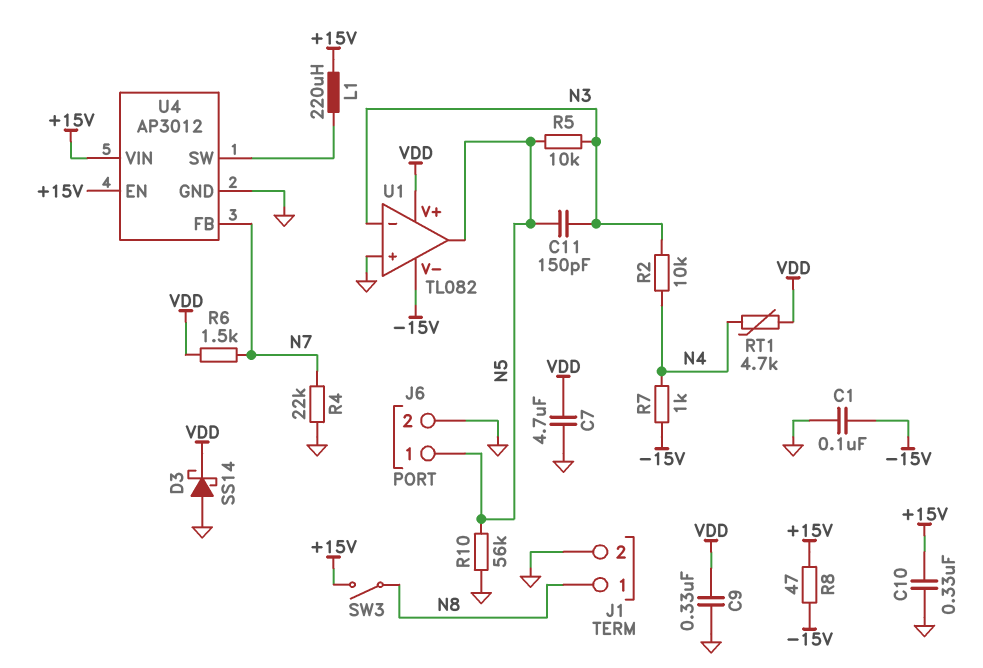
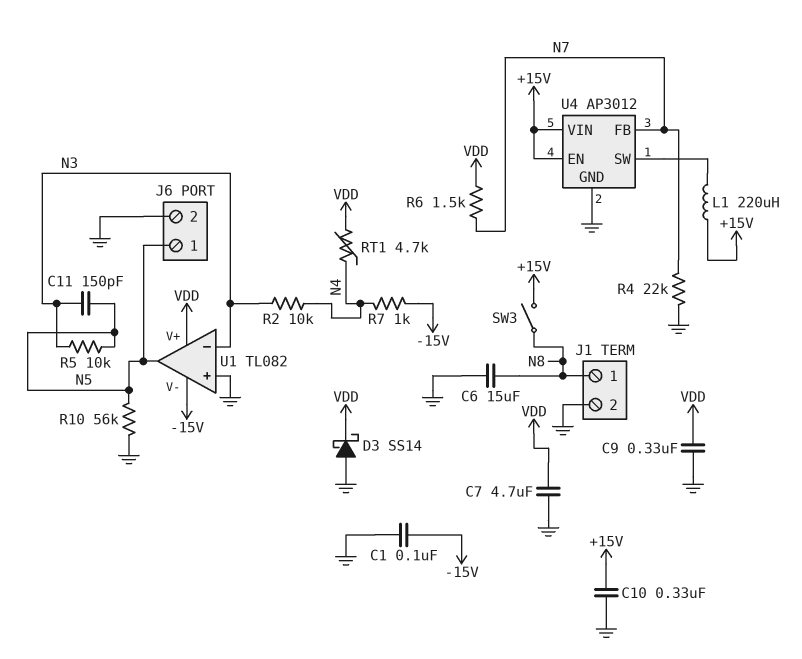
C6: none -> 15uF (GND, N8)
R8: 47 (+15V, -15V) -> none

